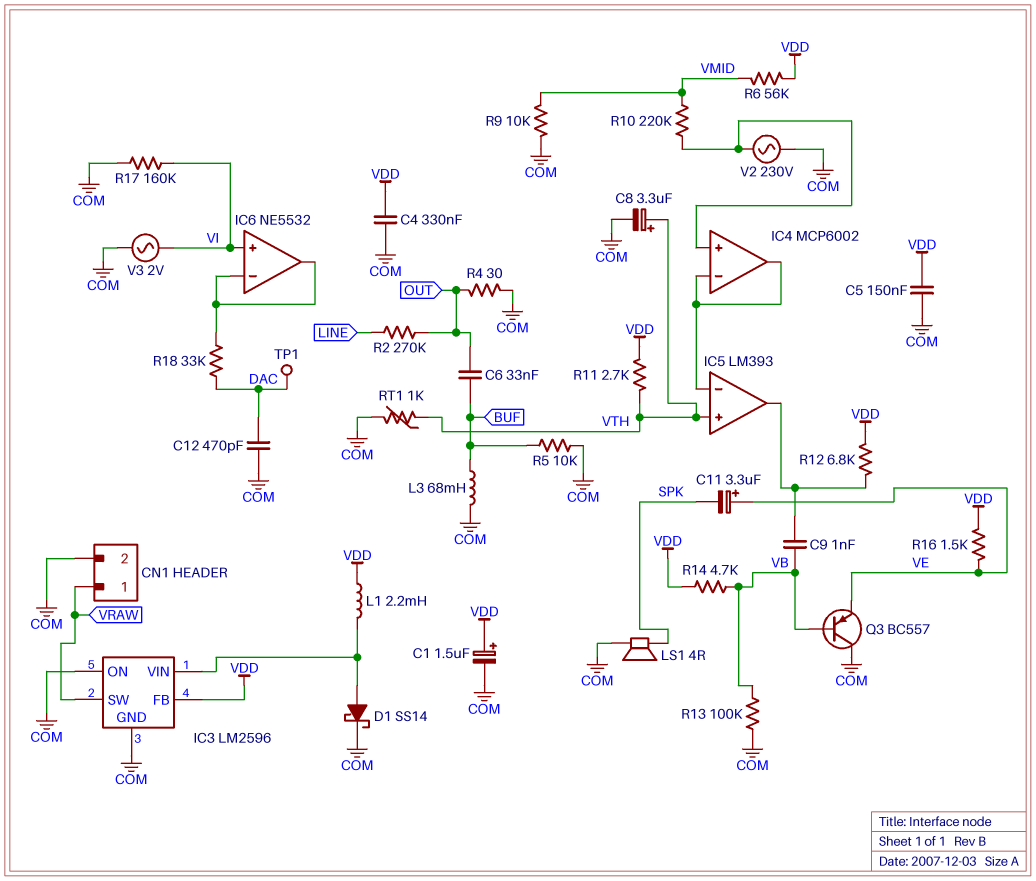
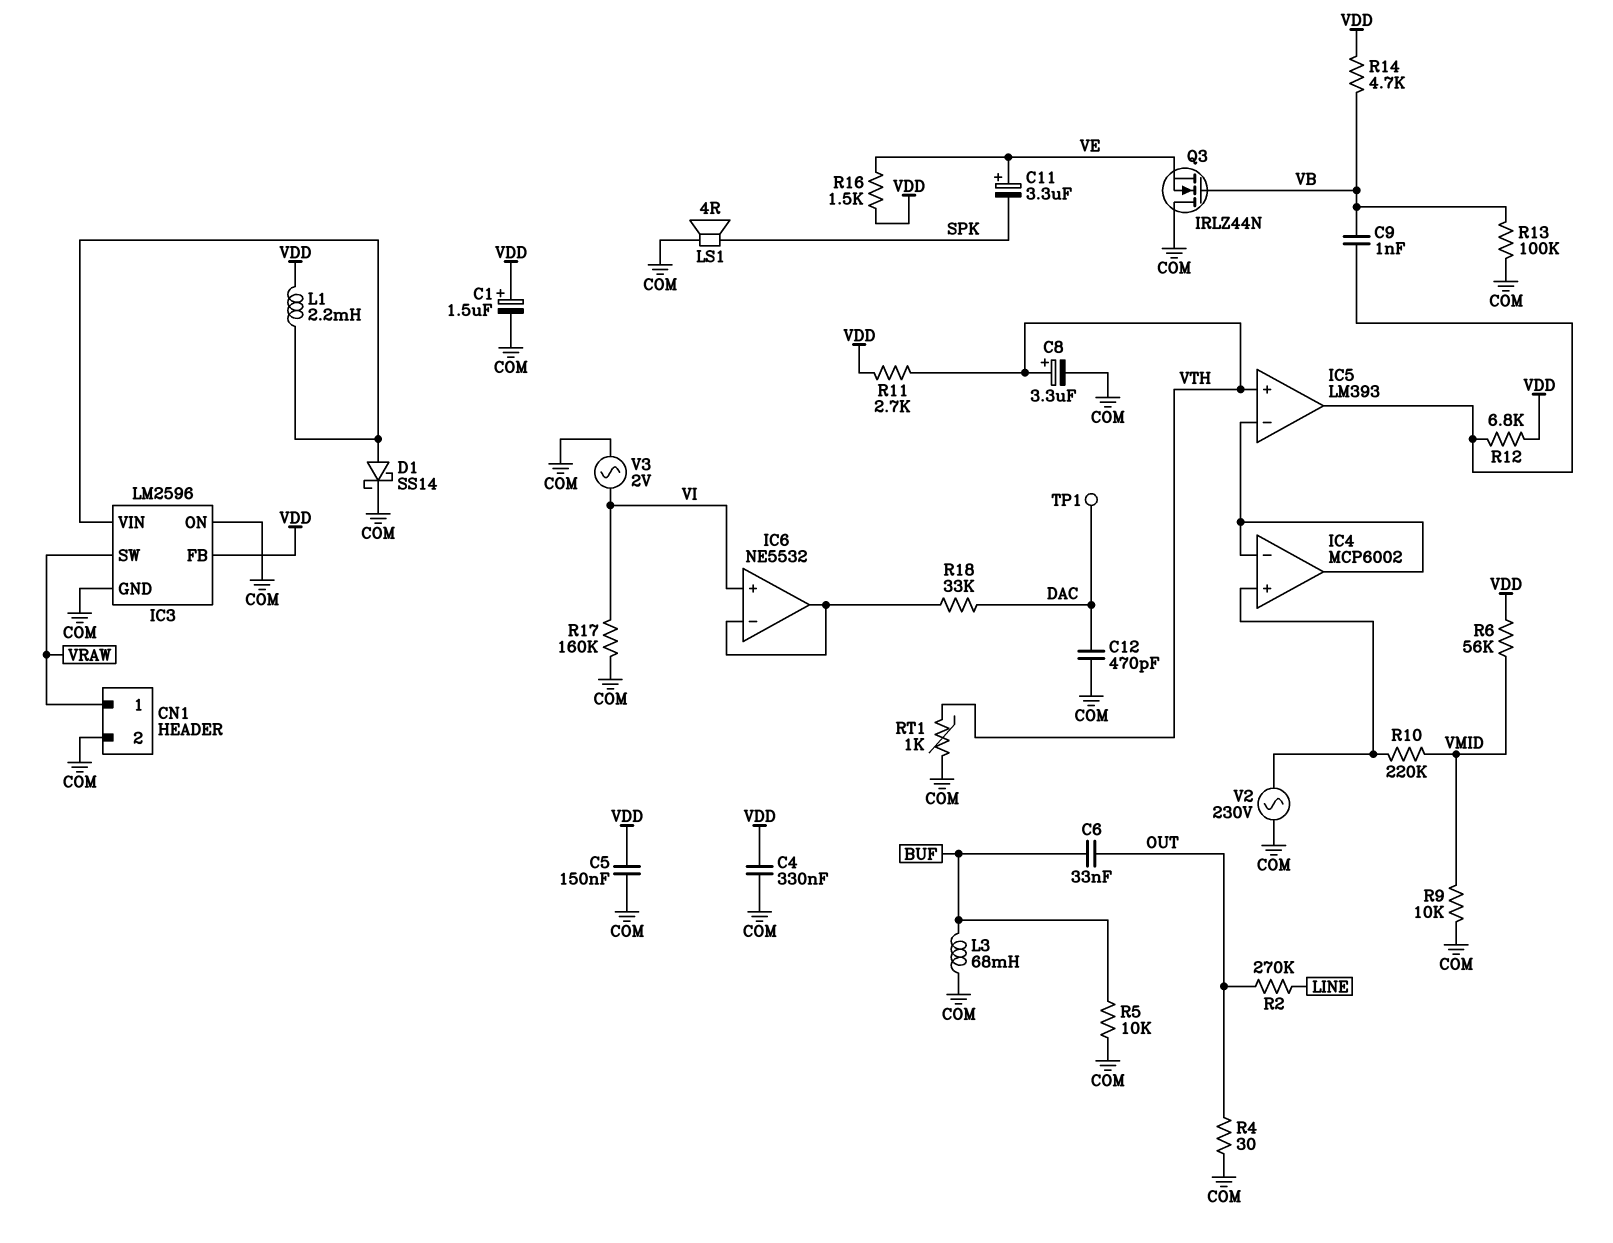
Q3: PNP BC557 (B VB, C COM, E VE) -> NMOS IRLZ44N (G VB, D COM, S VE)

